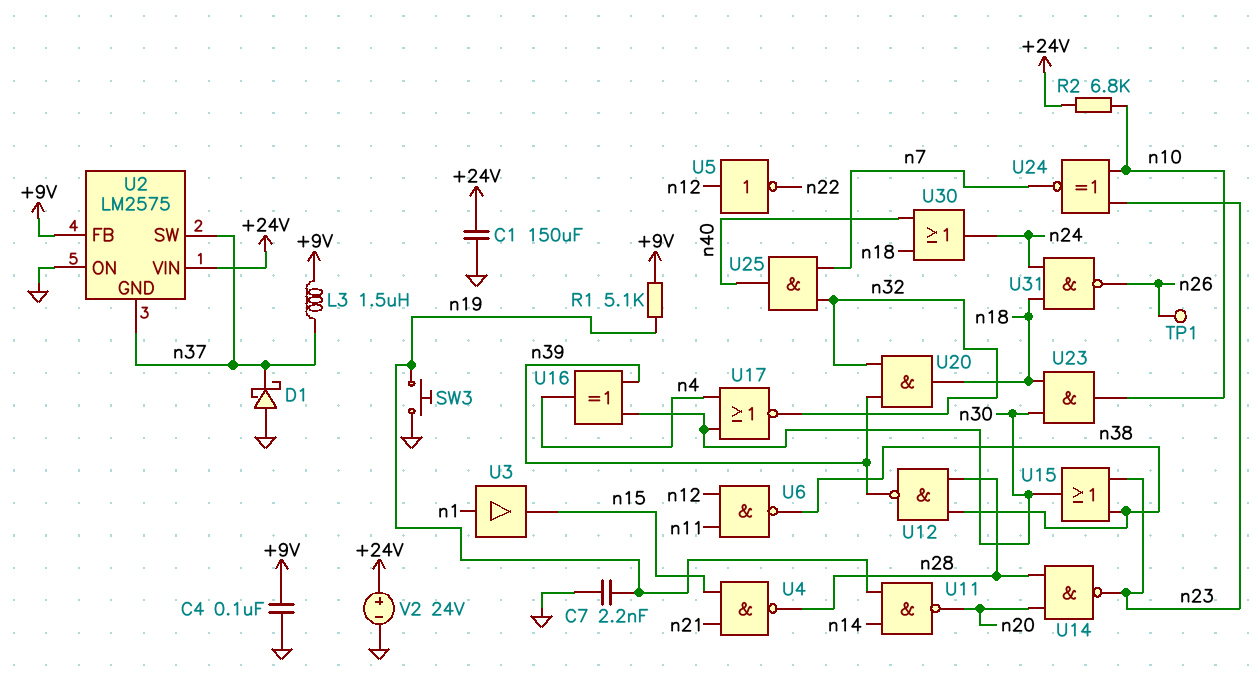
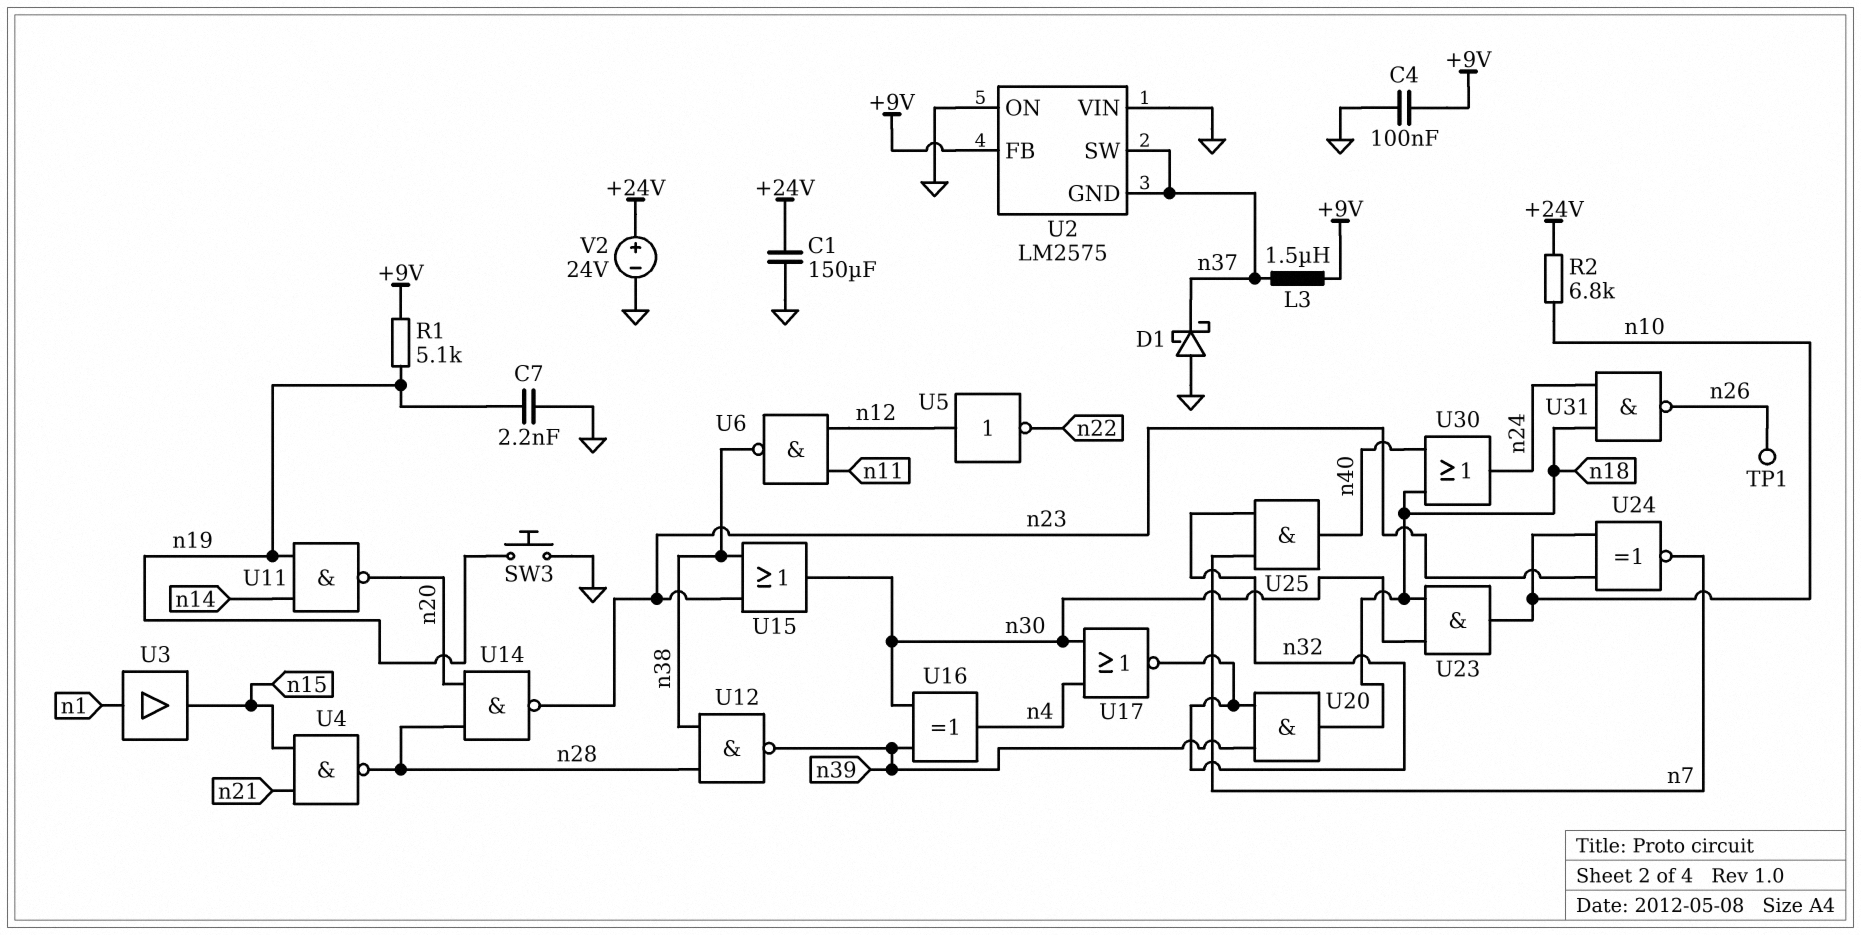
U2 pin VIN: +24V -> GND

